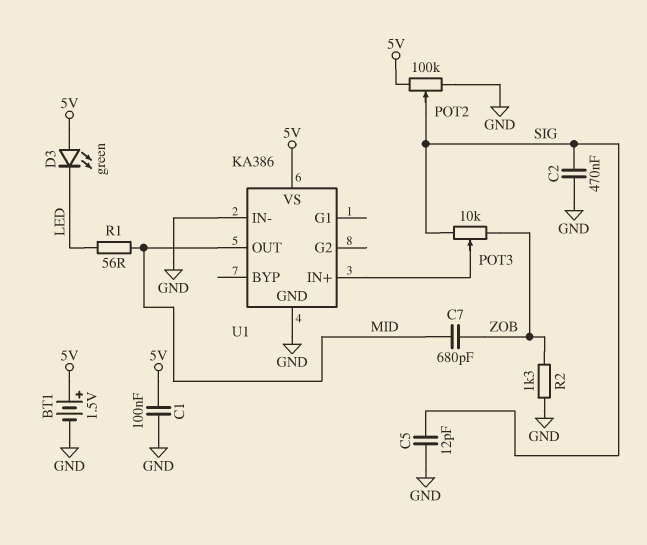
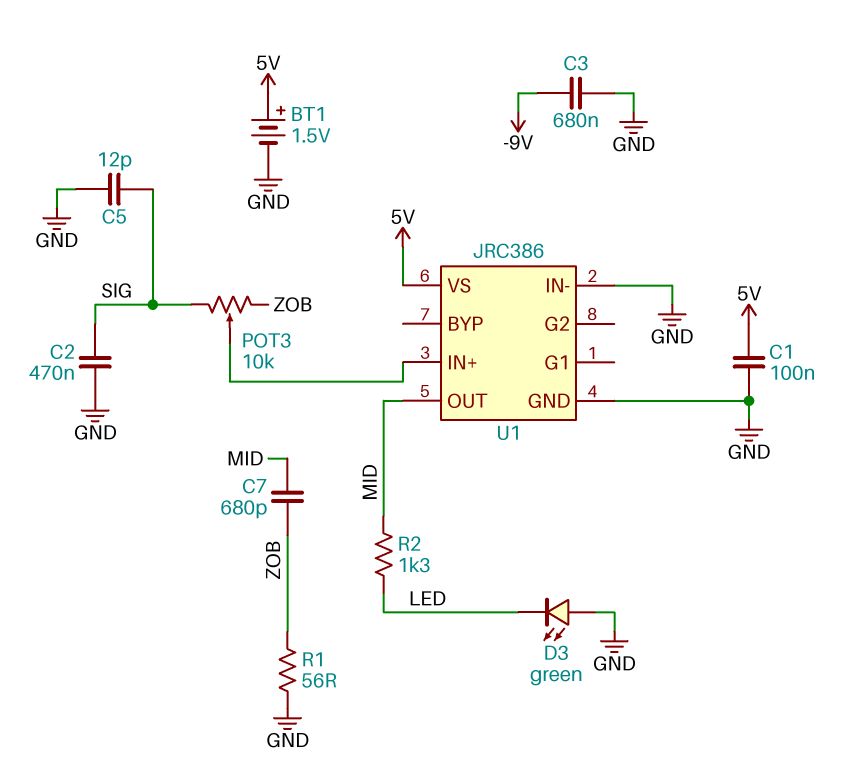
C3: none -> 680nF (-9V, GND)
D3: LED green (A 5V, K LED) -> LED green (A GND, K LED)
POT2: 100k (5V, GND, wiper SIG) -> none
R1: 56 (LED, MID) -> 56 (GND, ZOB)
R2: 1.3k (GND, ZOB) -> 1.3k (LED, MID)
U1: KA386 -> JRC386

